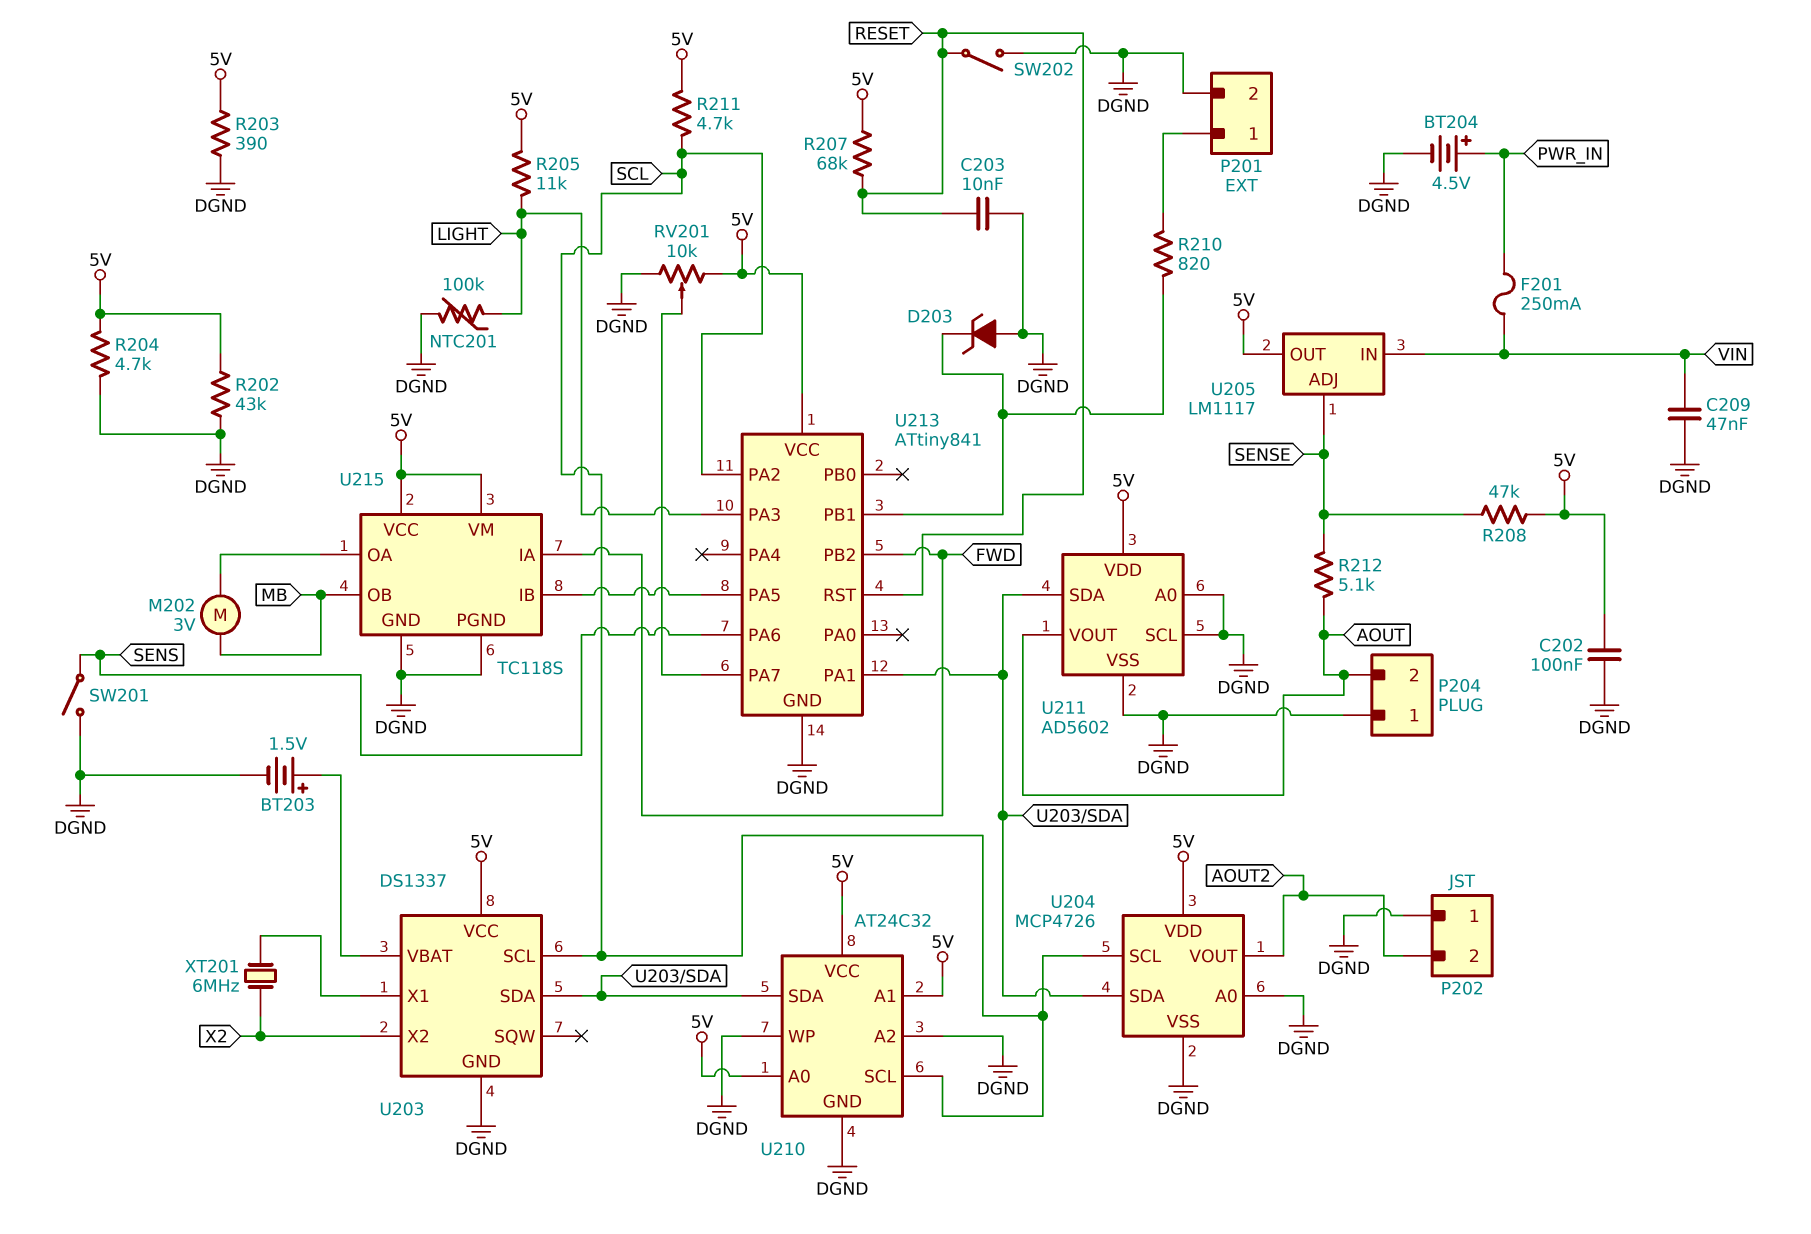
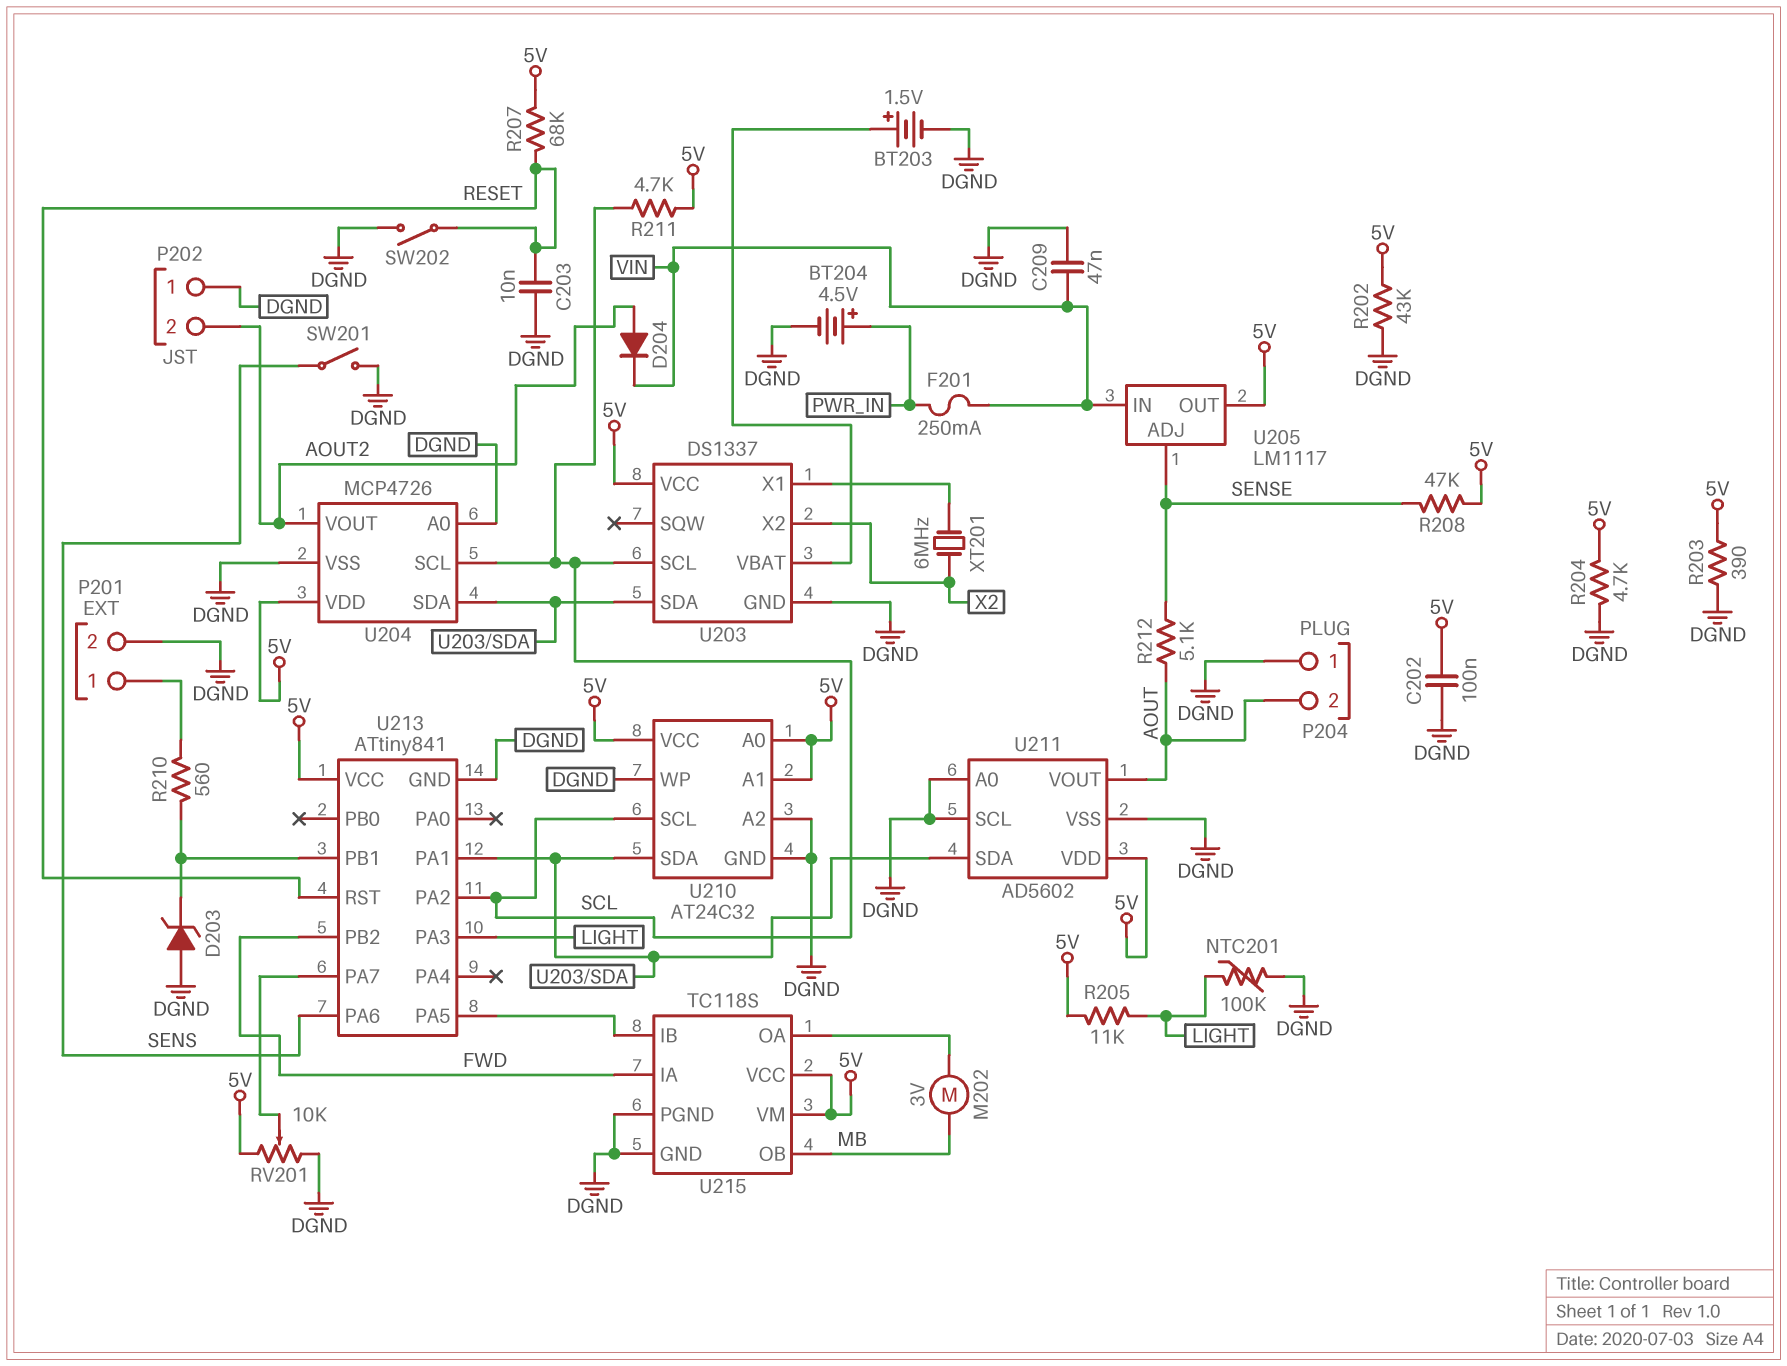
D204: none -> diode (A AOUT2, K VIN)
R210: 820 (P201/1, U213/PB1) -> 560 (P201/1, U213/PB1)

